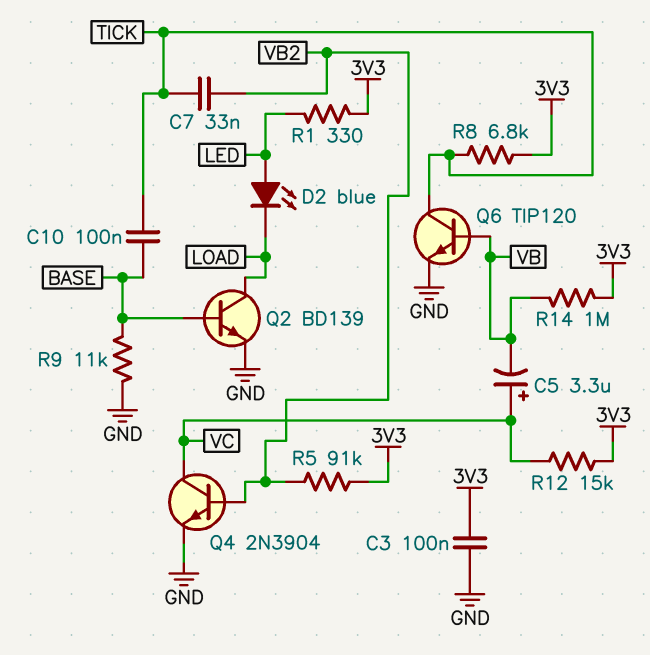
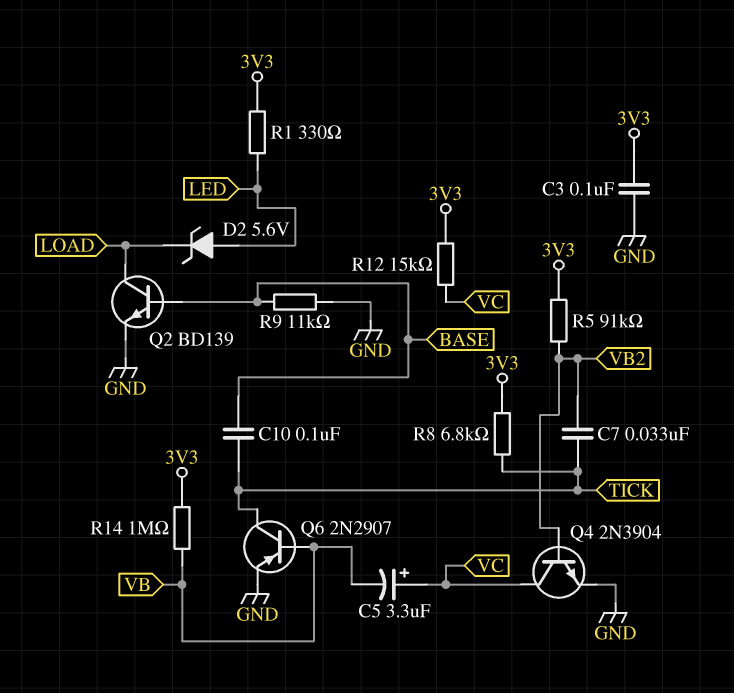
D2: LED blue (A LED, K LOAD) -> zener 5.6V (A LED, K LOAD)
Q6: NPN TIP120 (B VB, C TICK, E GND) -> PNP 2N2907 (B VB, C TICK, E GND)

